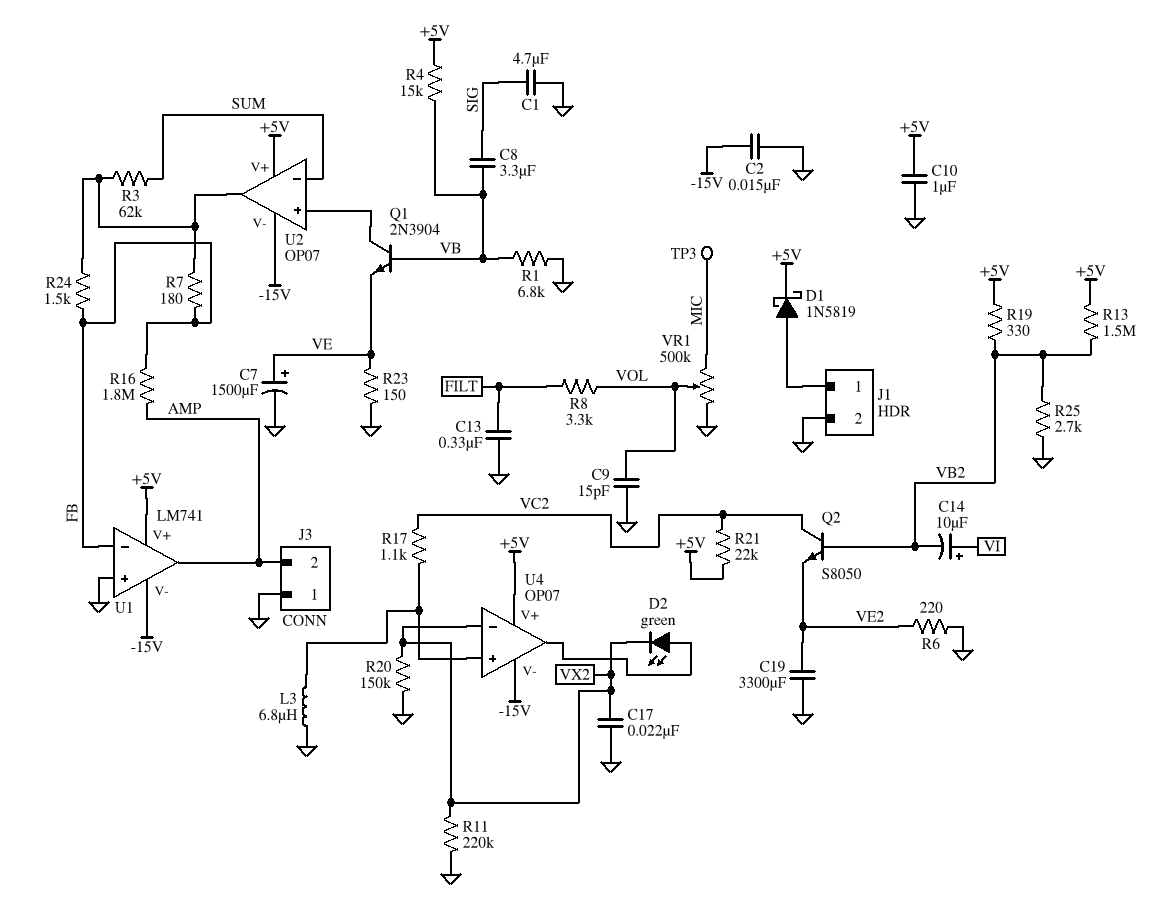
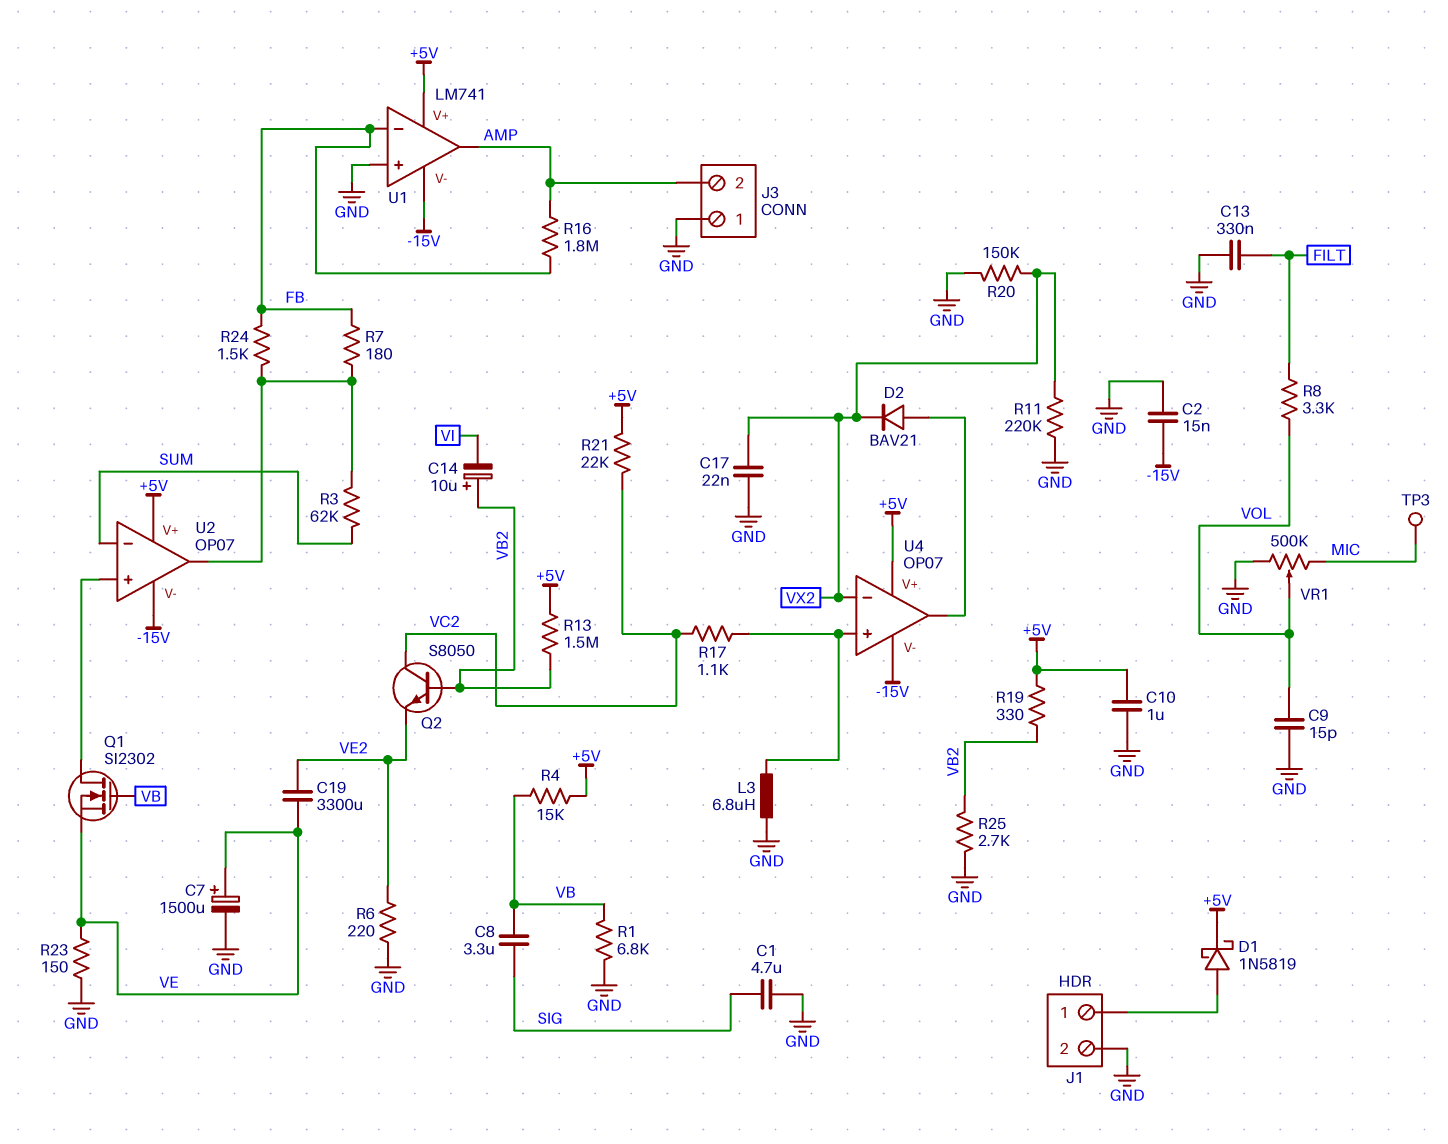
C14: 10uF (plus VI, minus VB2) -> 10uF (plus VB2, minus VI)
C19: 3300uF (GND, VE2) -> 3300uF (VE, VE2)
D2: LED green (A U4/out, K VX2) -> diode BAV21 (A U4/out, K VX2)
Q1: NPN 2N3904 (B VB, C U2/in+, E VE) -> NMOS SI2302 (G VB, D U2/in+, S VE)

